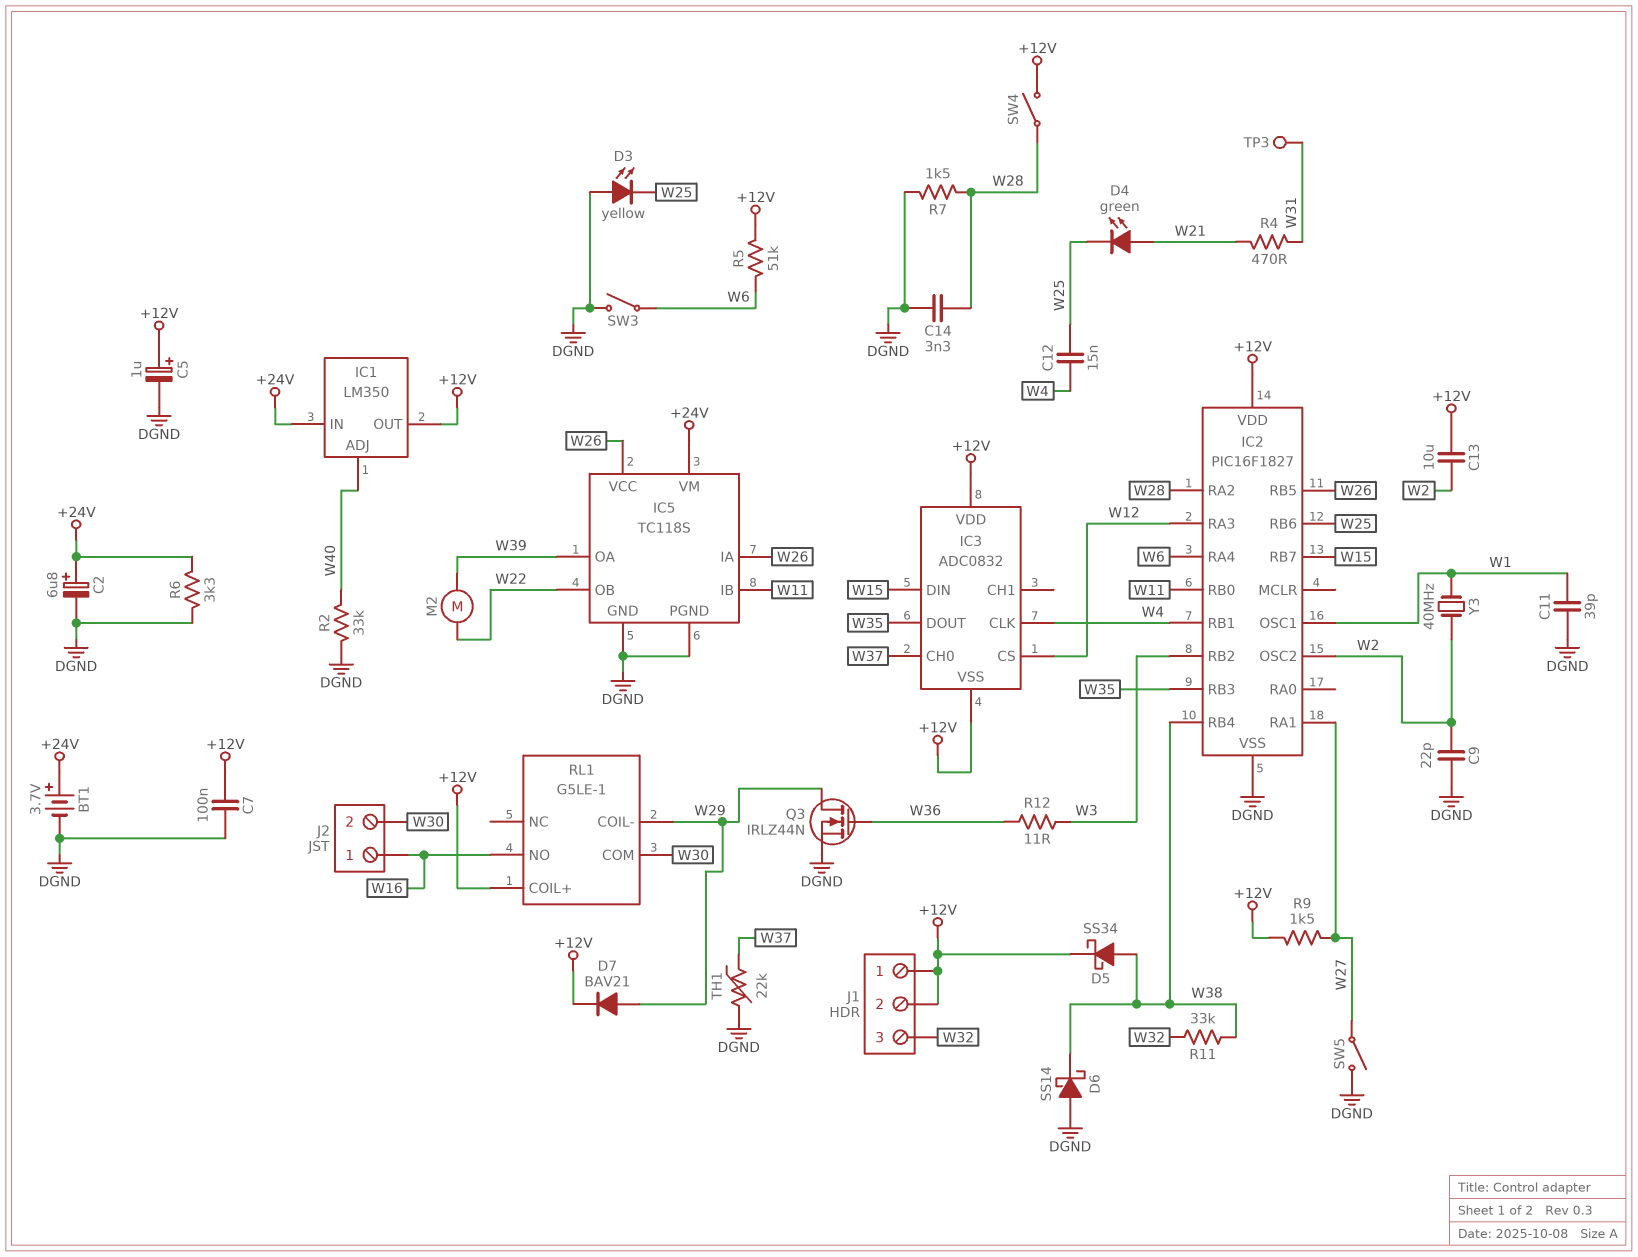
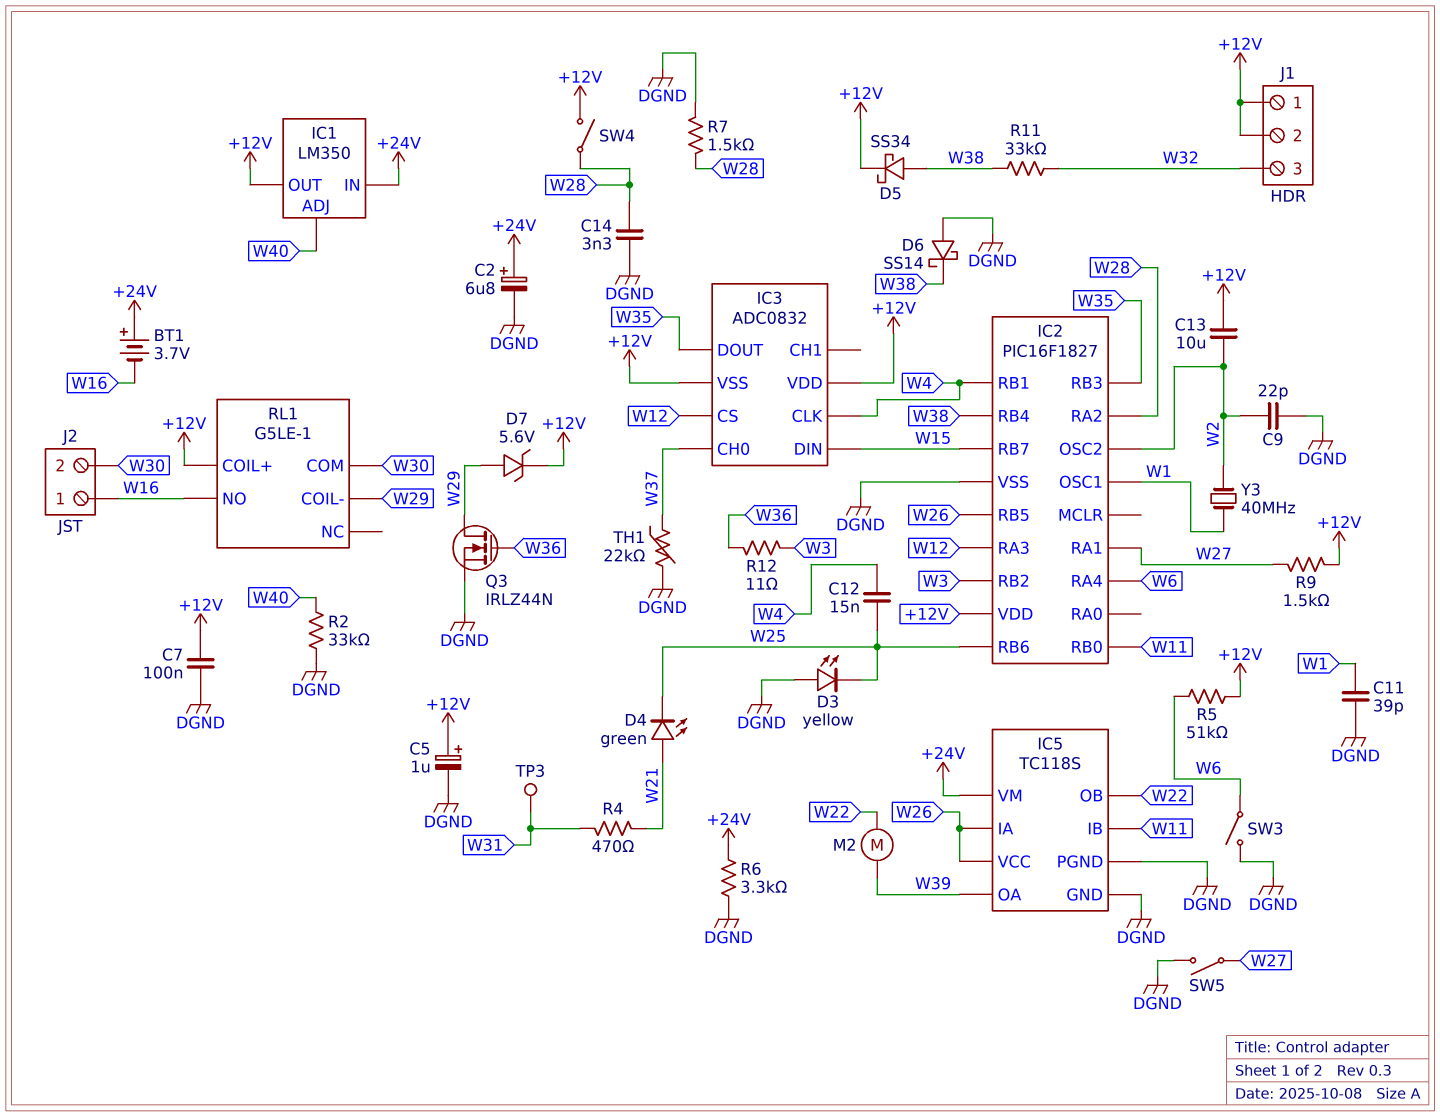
BT1: 3.7V (plus +24V, minus DGND) -> 3.7V (plus +24V, minus W16)
D7: diode BAV21 (A W29, K +12V) -> zener 5.6V (A W29, K +12V)

